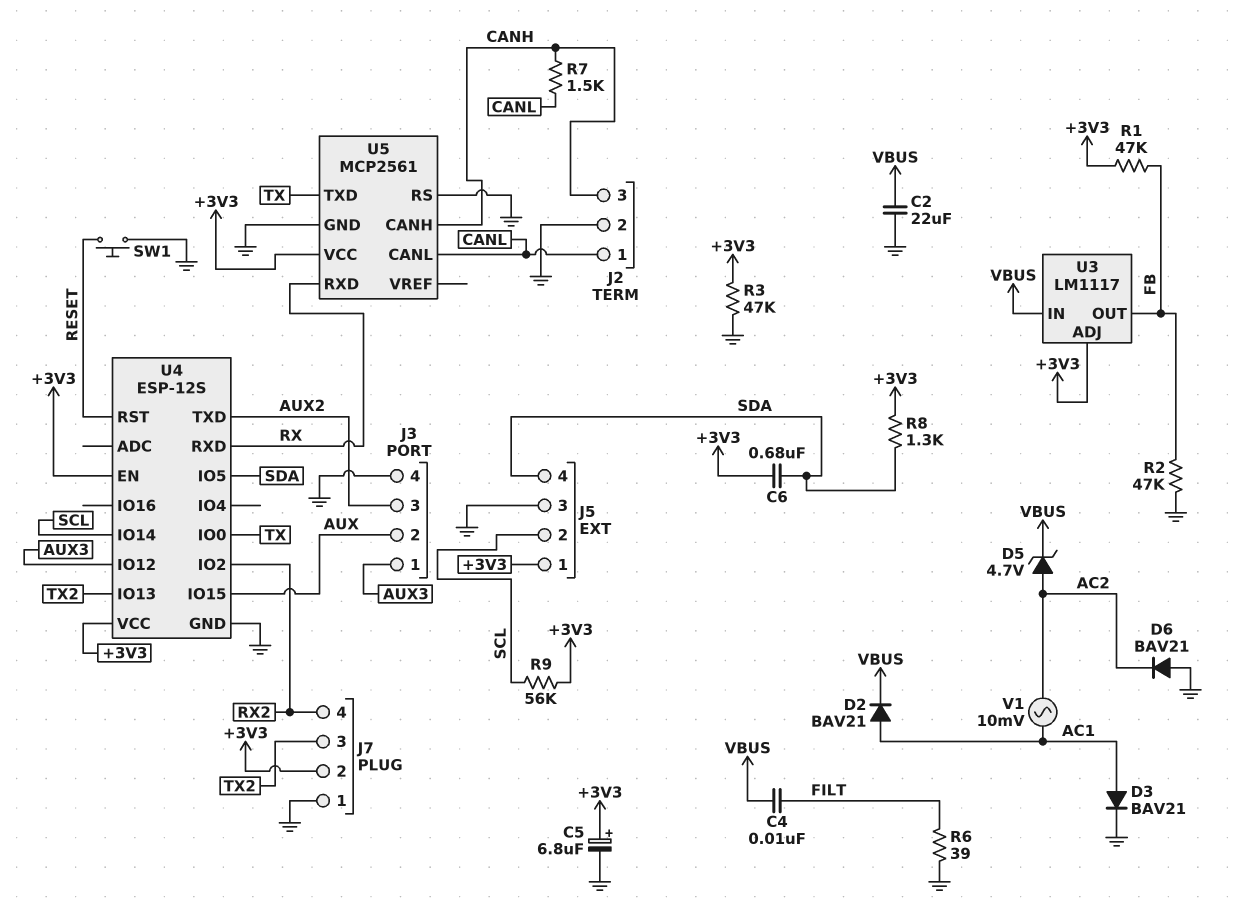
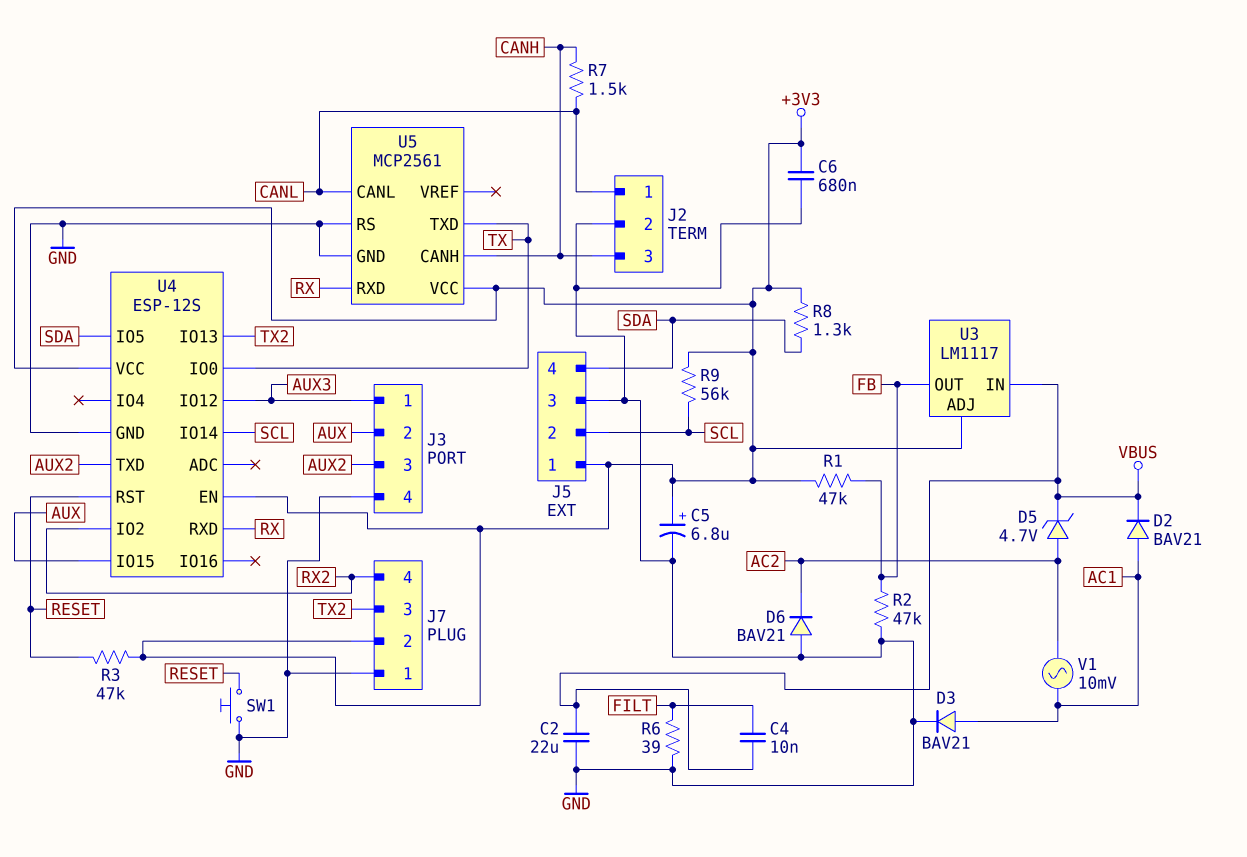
C6: 680nF (+3V3, SDA) -> 680nF (+3V3, GND)
R3: 47k (+3V3, GND) -> 47k (+3V3, RESET)

